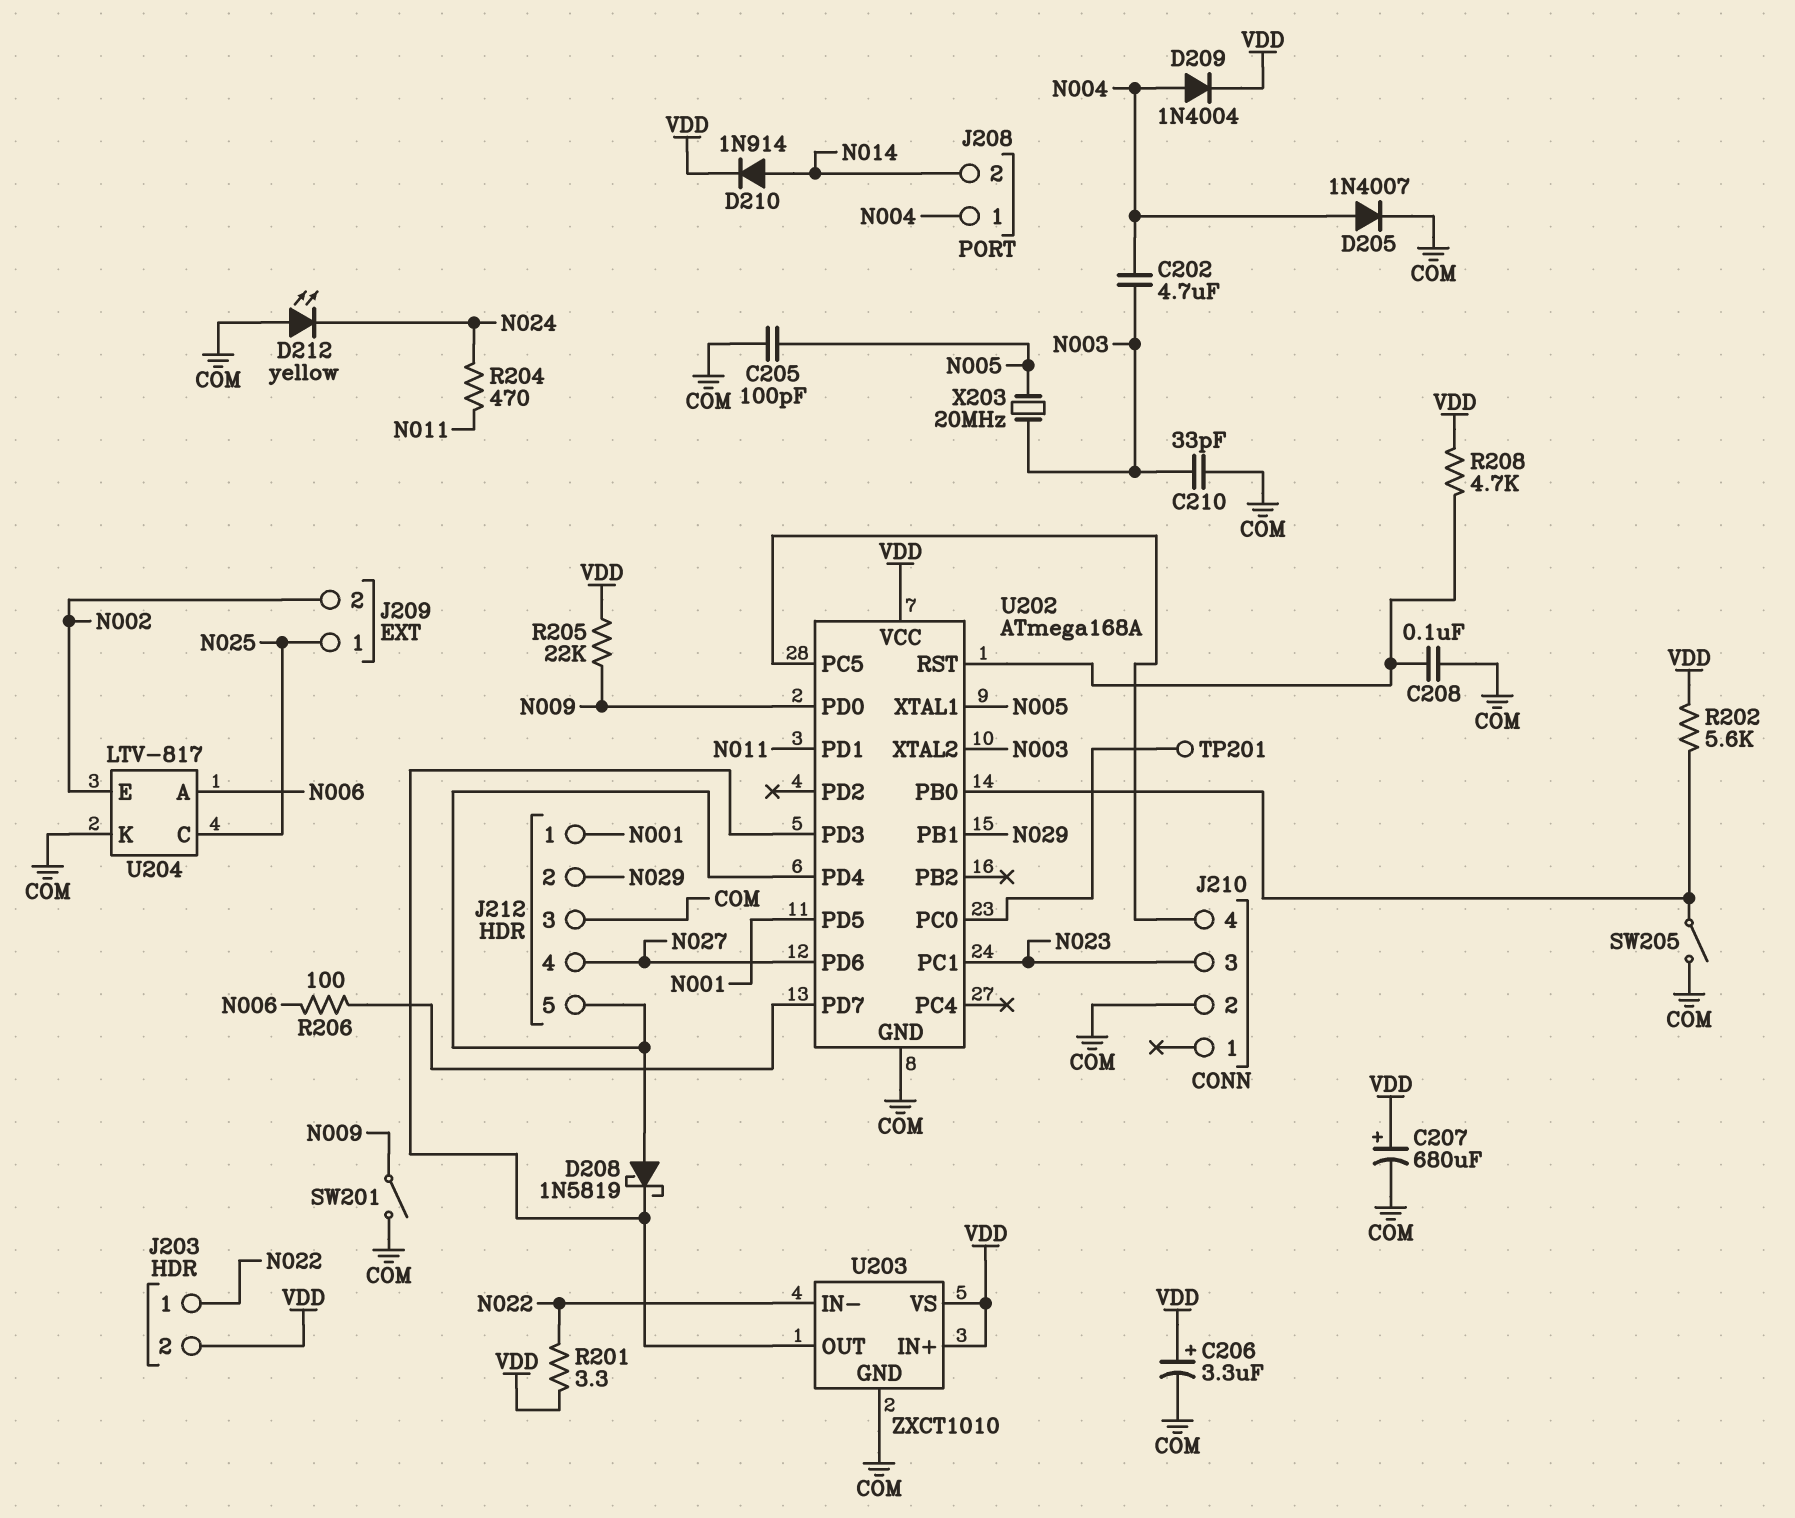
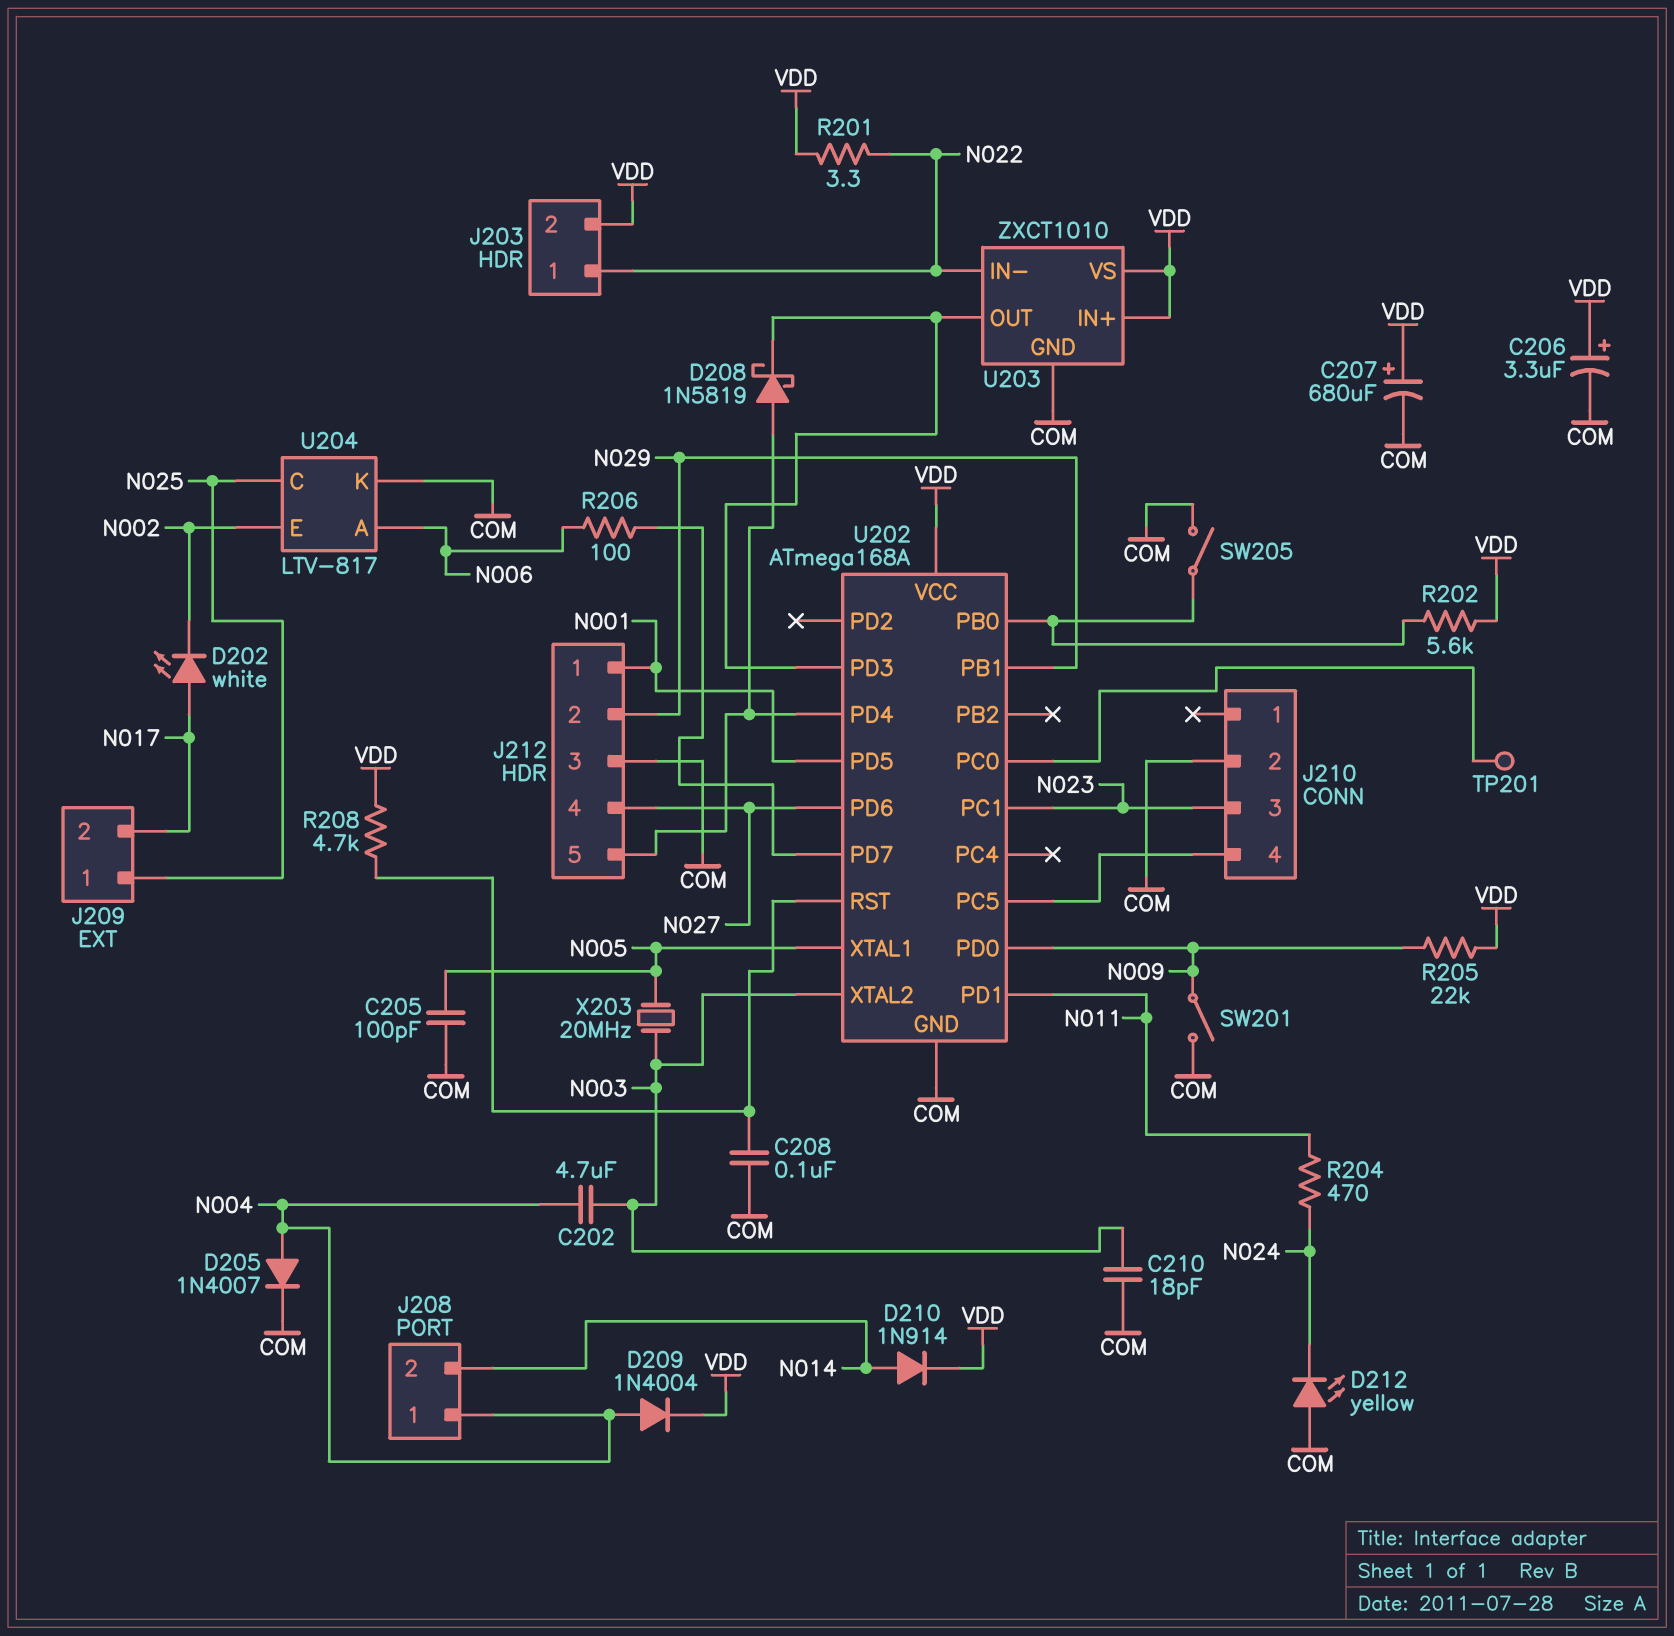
C210: 33pF (COM, N003) -> 18pF (COM, N003)
D202: none -> LED white (A N017, K N002)
J209 pin 2: N002 -> N017

